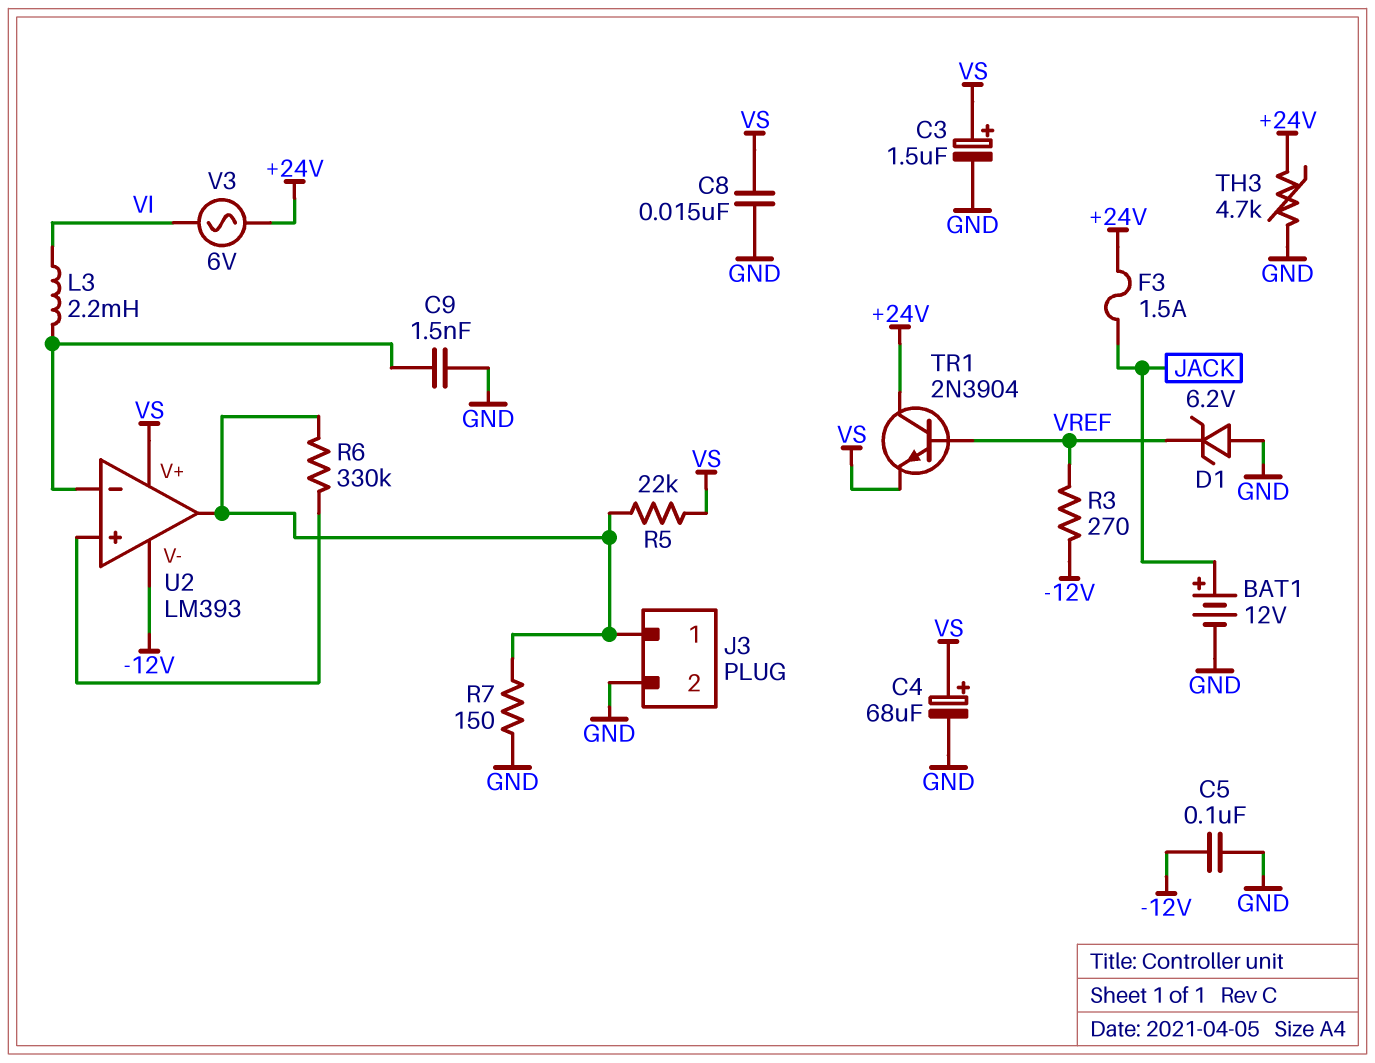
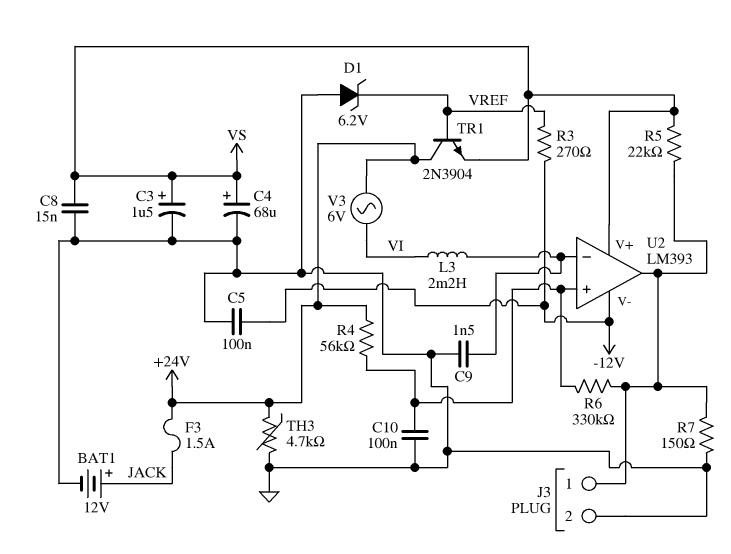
C10: none -> 100nF (GND, U2/in+)
R4: none -> 56k (+24V, U2/in+)

